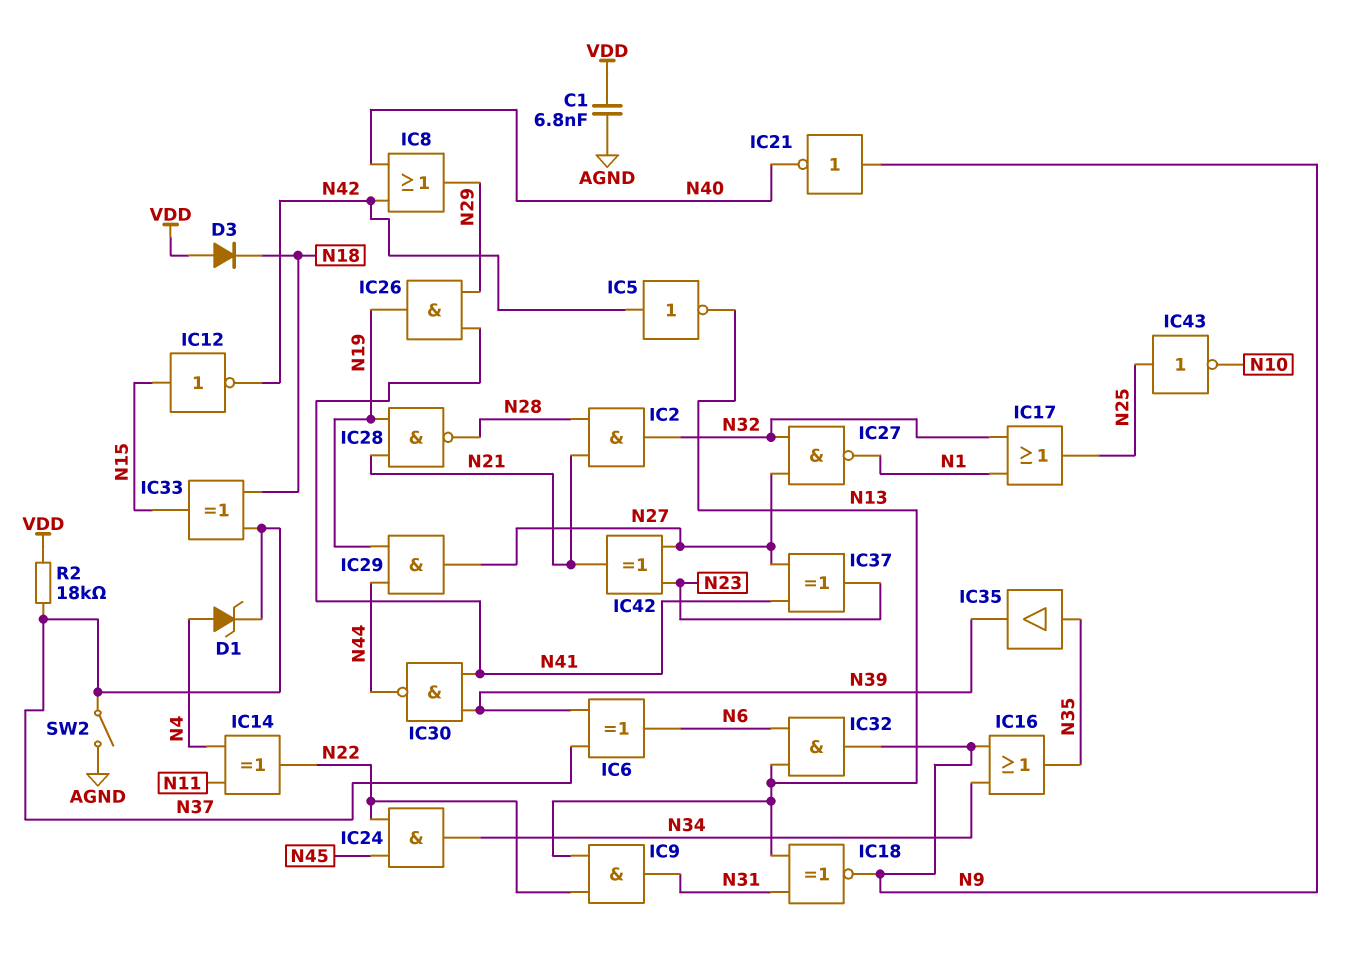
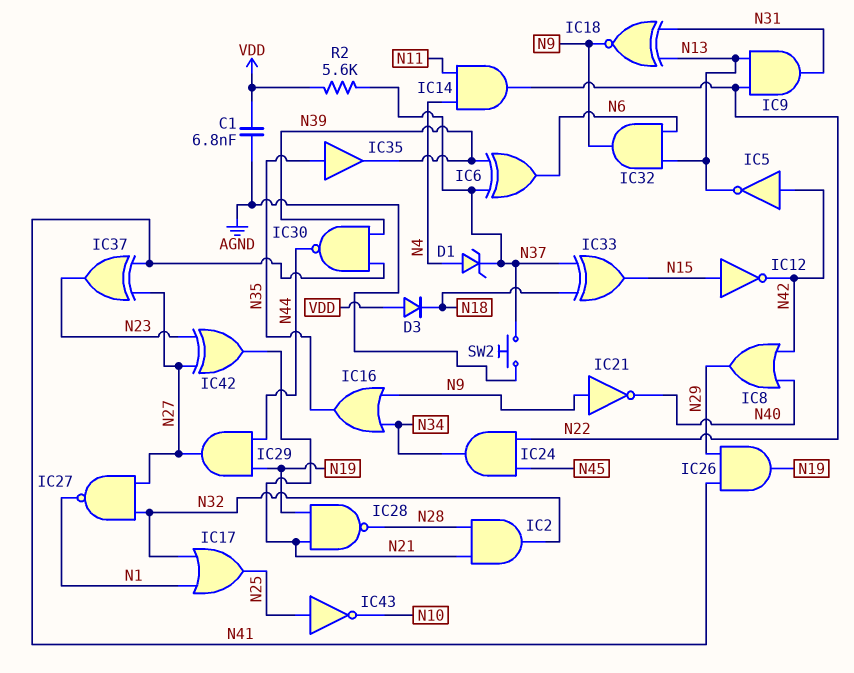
IC14: XOR (in N4, in N11, out N22) -> AND (in N4, in N11, out N22)
R2: 18k (N37, VDD) -> 5.6k (N37, VDD)
SW2: switch (AGND, N37) -> button (AGND, N37)

